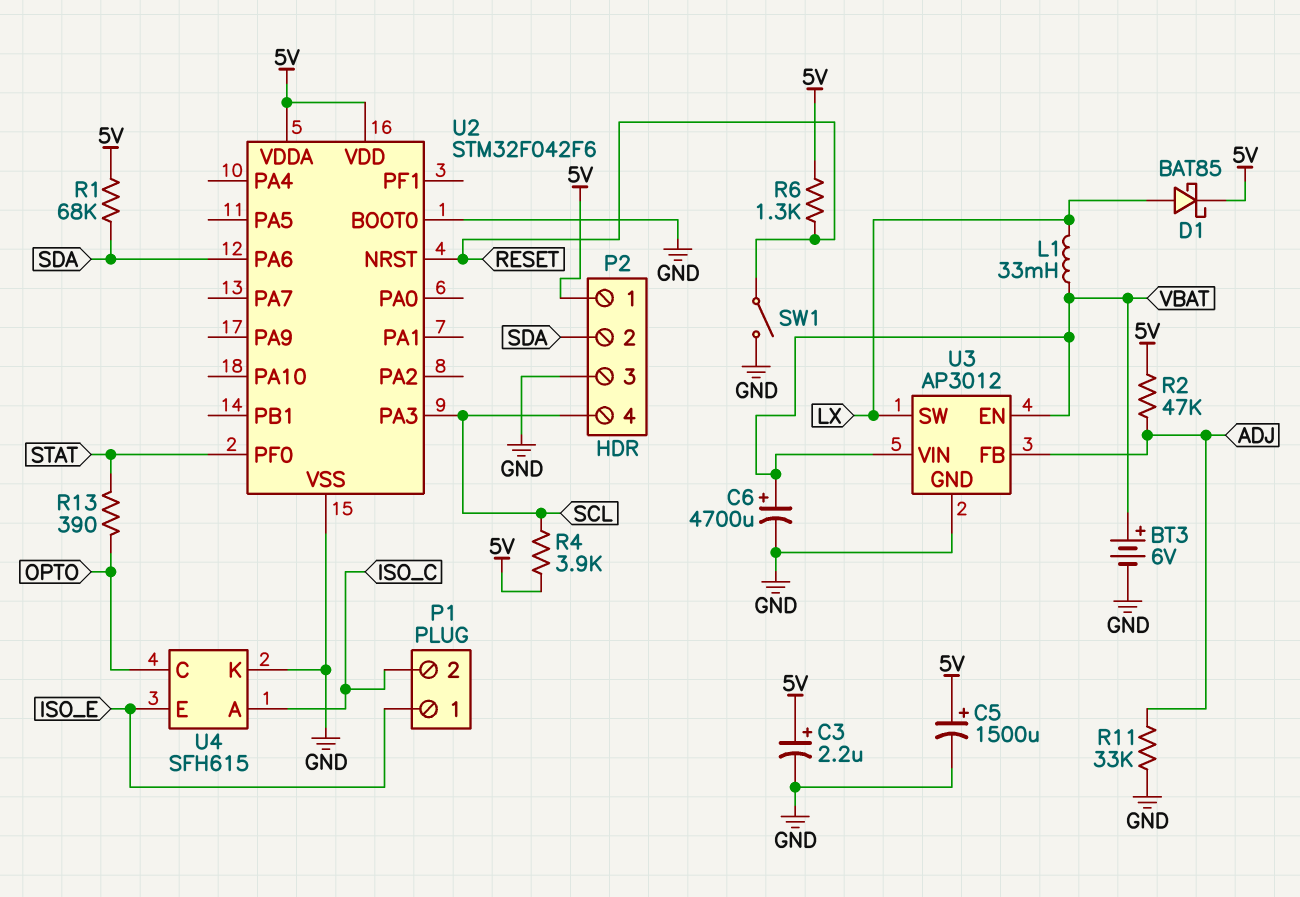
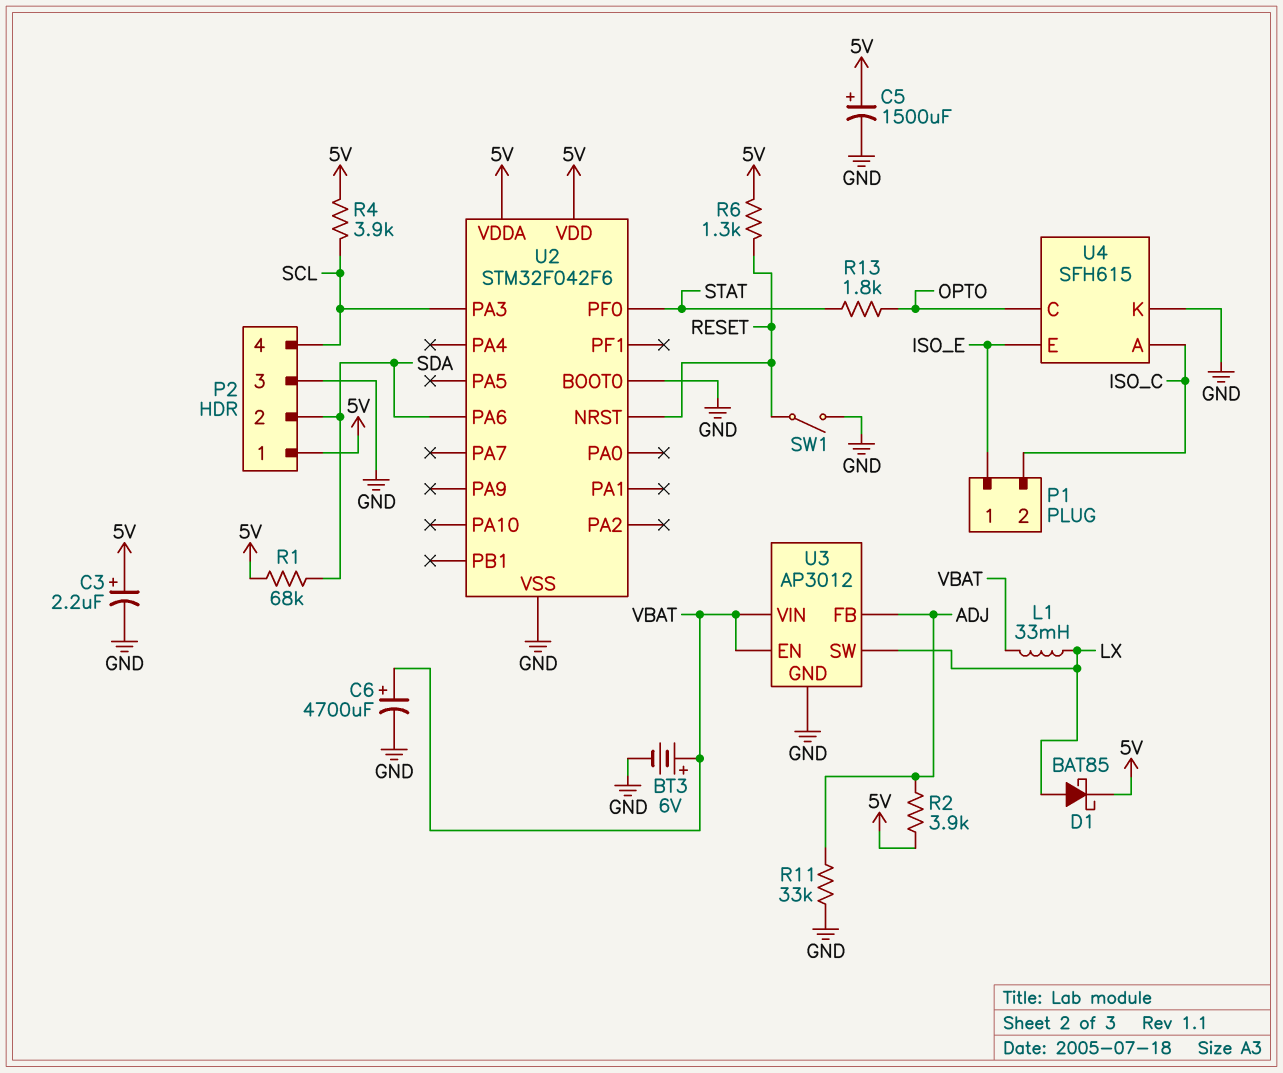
R2: 47k (5V, ADJ) -> 3.9k (5V, ADJ)
R13: 390 (OPTO, STAT) -> 1.8k (OPTO, STAT)

